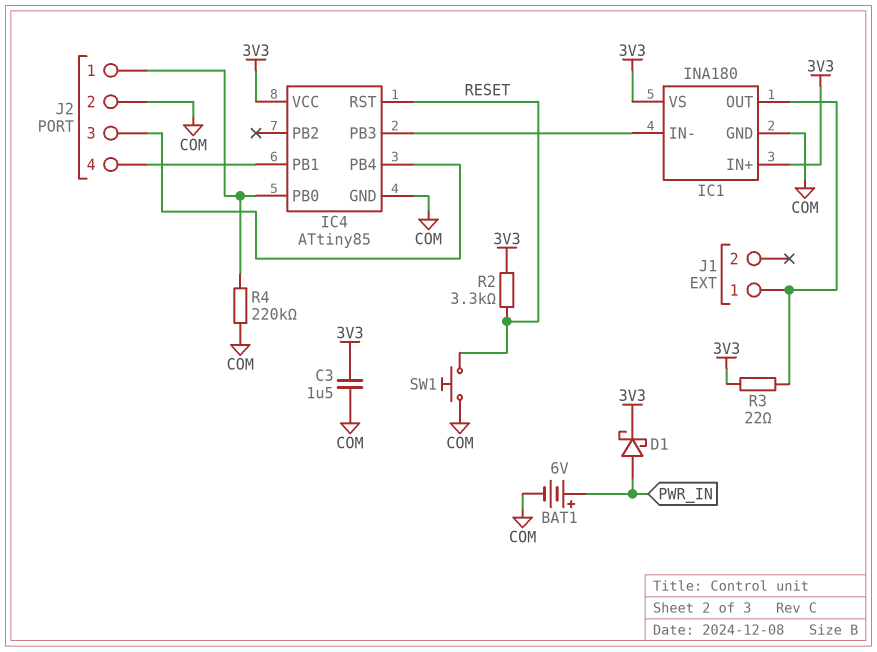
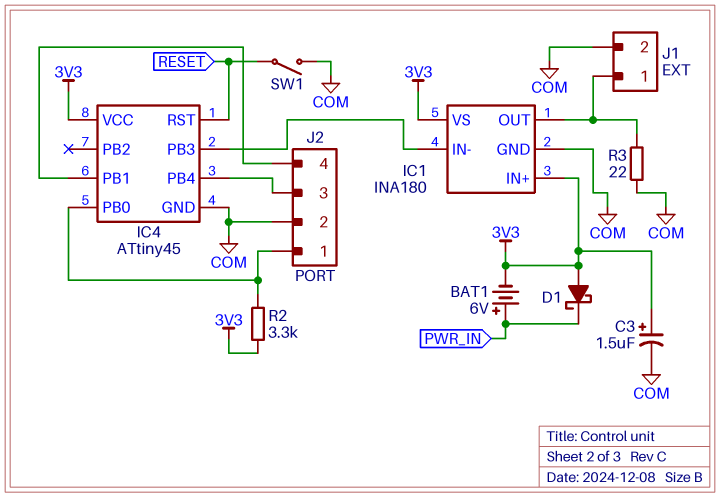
BAT1: 6V (plus PWR_IN, minus COM) -> 6V (plus PWR_IN, minus 3V3)
C3: 1.5uF (3V3, COM) -> 1.5uF (plus 3V3, minus COM)
D1: schottky (A PWR_IN, K 3V3) -> schottky (A 3V3, K PWR_IN)
IC4: ATtiny85 -> ATtiny45
J1 pin 2: none -> COM
R2: 3.3k (3V3, RESET) -> 3.3k (3V3, IC4/PB0)
R3: 22 (3V3, IC1/OUT) -> 22 (COM, IC1/OUT)
R4: 220k (COM, IC4/PB0) -> none
SW1: button (COM, RESET) -> switch (COM, RESET)

